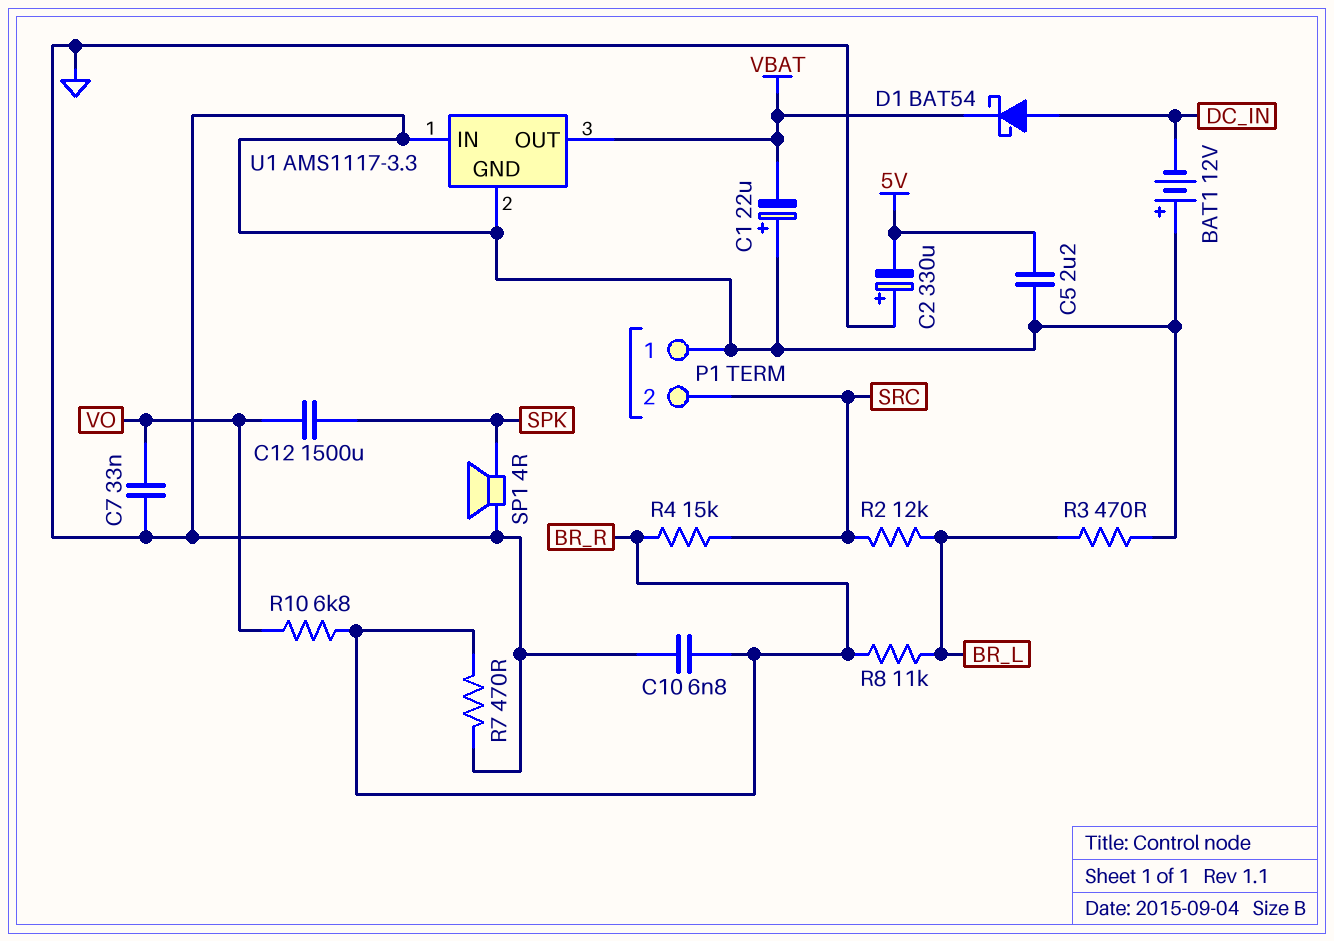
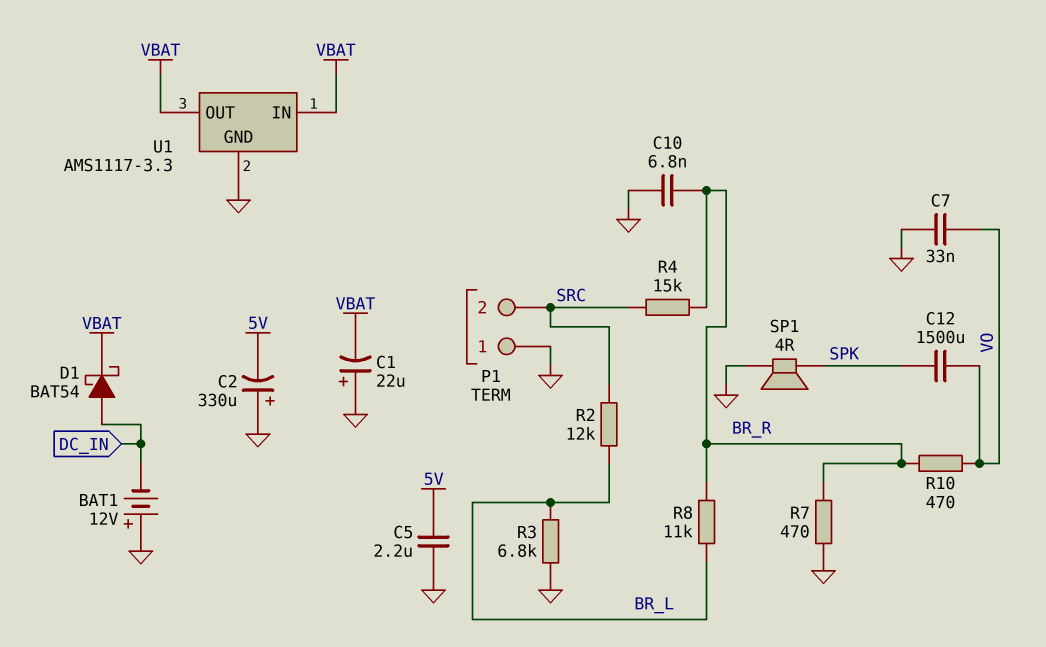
R3: 470 (BR_L, GND) -> 6.8k (BR_L, GND)
R10: 6.8k (BR_R, VO) -> 470 (BR_R, VO)
U1 pin IN: GND -> VBAT

